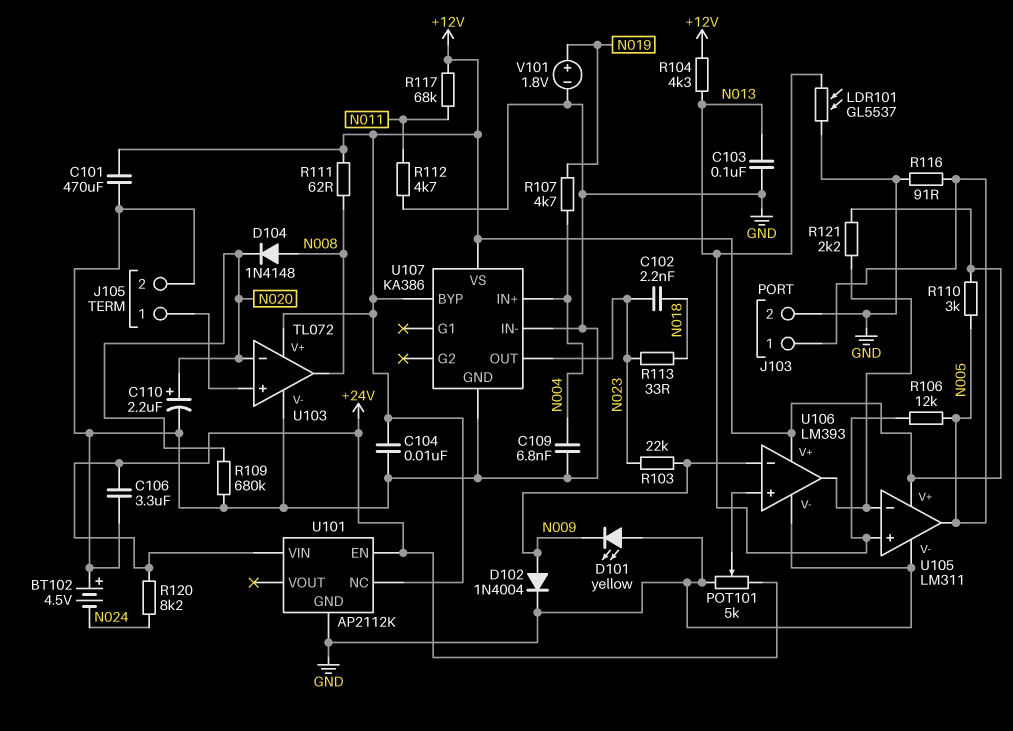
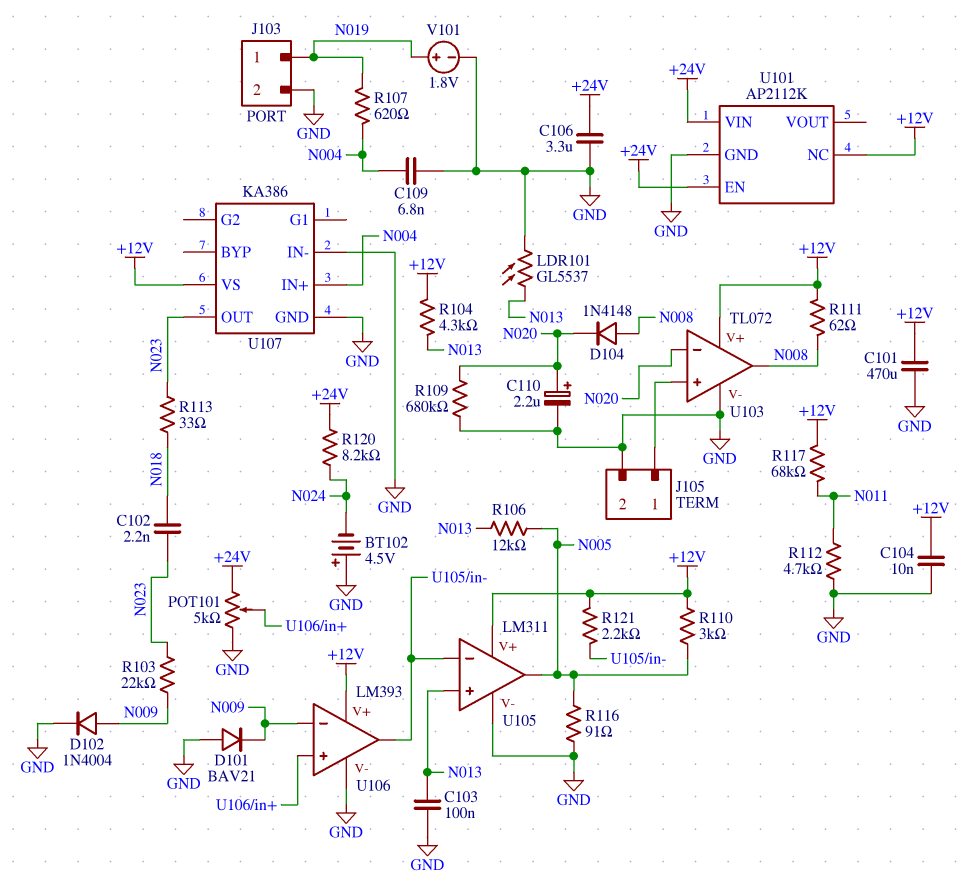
D101: LED yellow (A GND, K N009) -> diode BAV21 (A GND, K N009)
J103 pin 1: N005 -> N019
R107: 4.7k (N004, N019) -> 620 (N004, N019)
U107 pin BYP: +12V -> none

